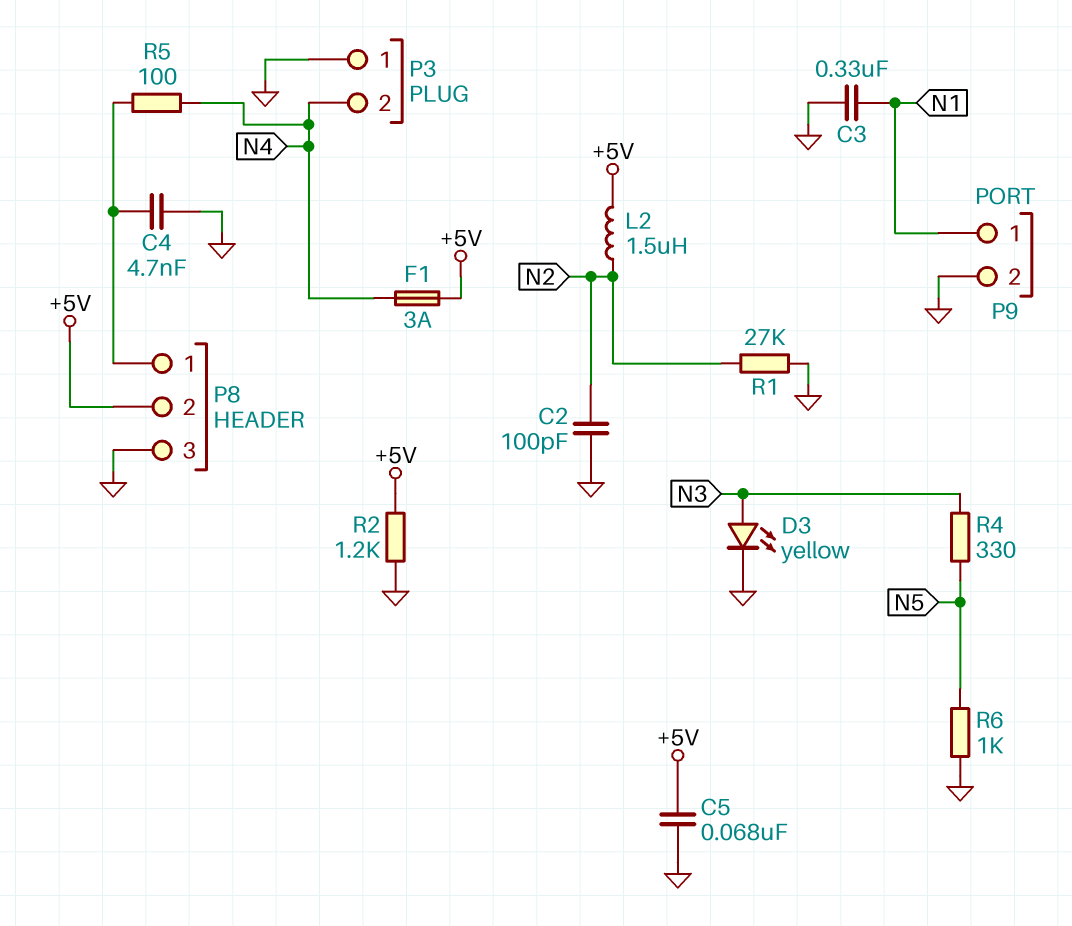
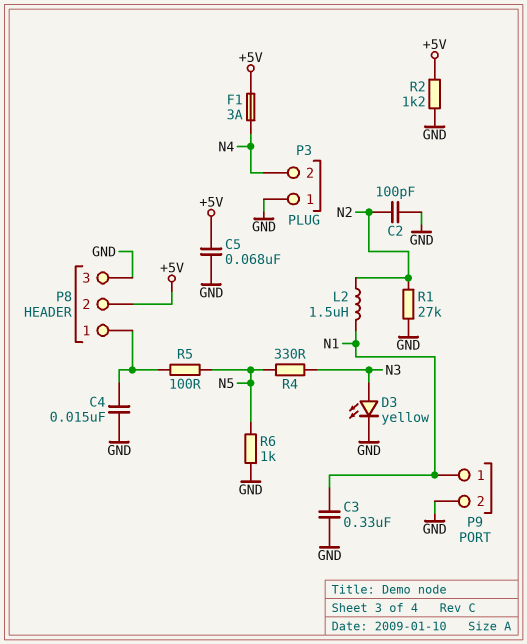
C4: 4.7nF (GND, P8/1) -> 15nF (GND, P8/1)
L2: 1.5uH (+5V, N2) -> 1.5uH (N1, N2)
R5: 100 (N4, P8/1) -> 100 (N5, P8/1)

